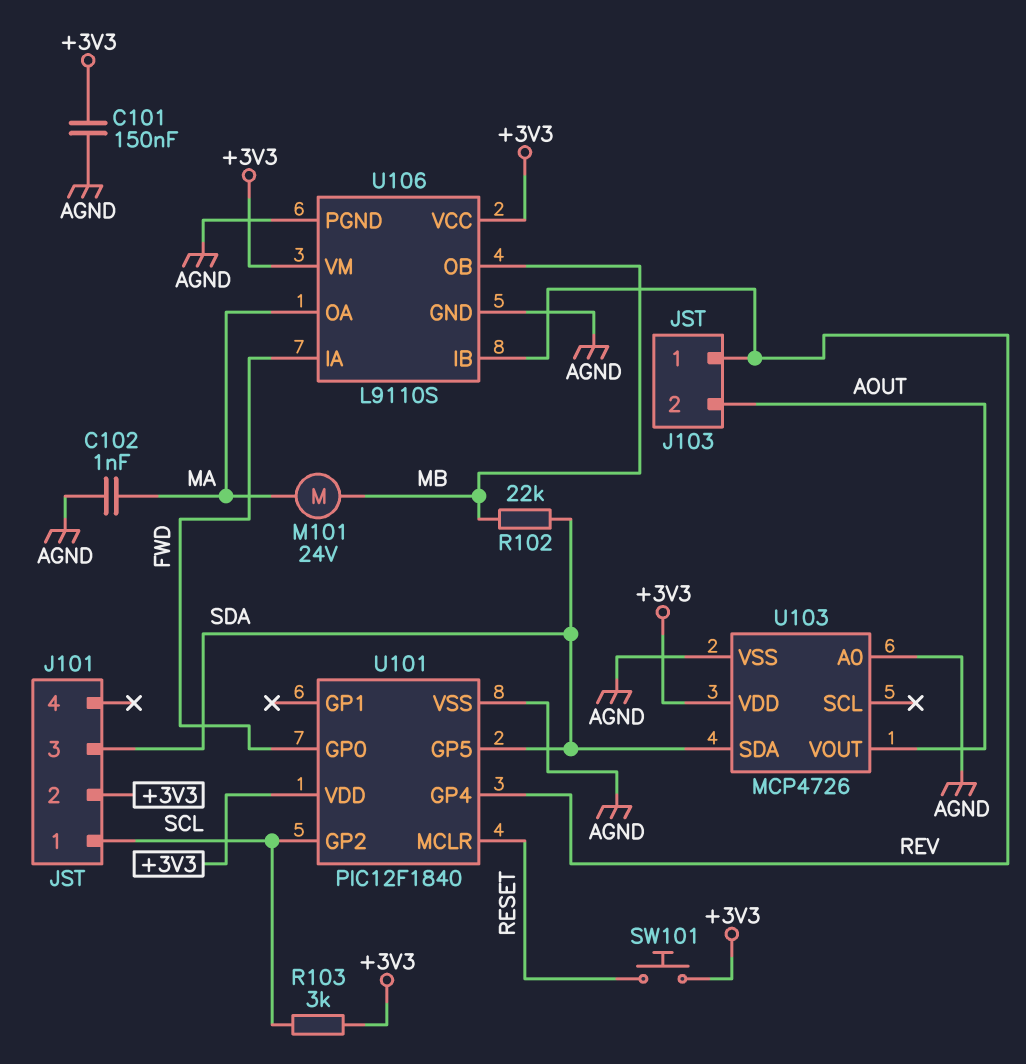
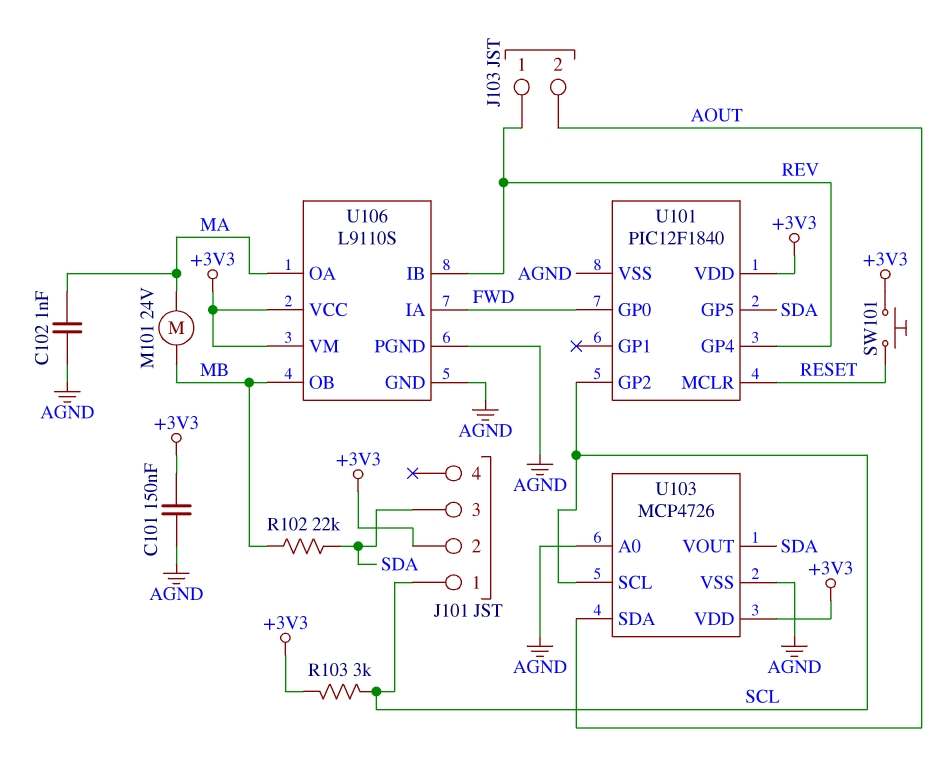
U103 pin SCL: none -> SCL
U103 pin SDA: SDA -> AOUT
U103 pin VOUT: AOUT -> SDA

